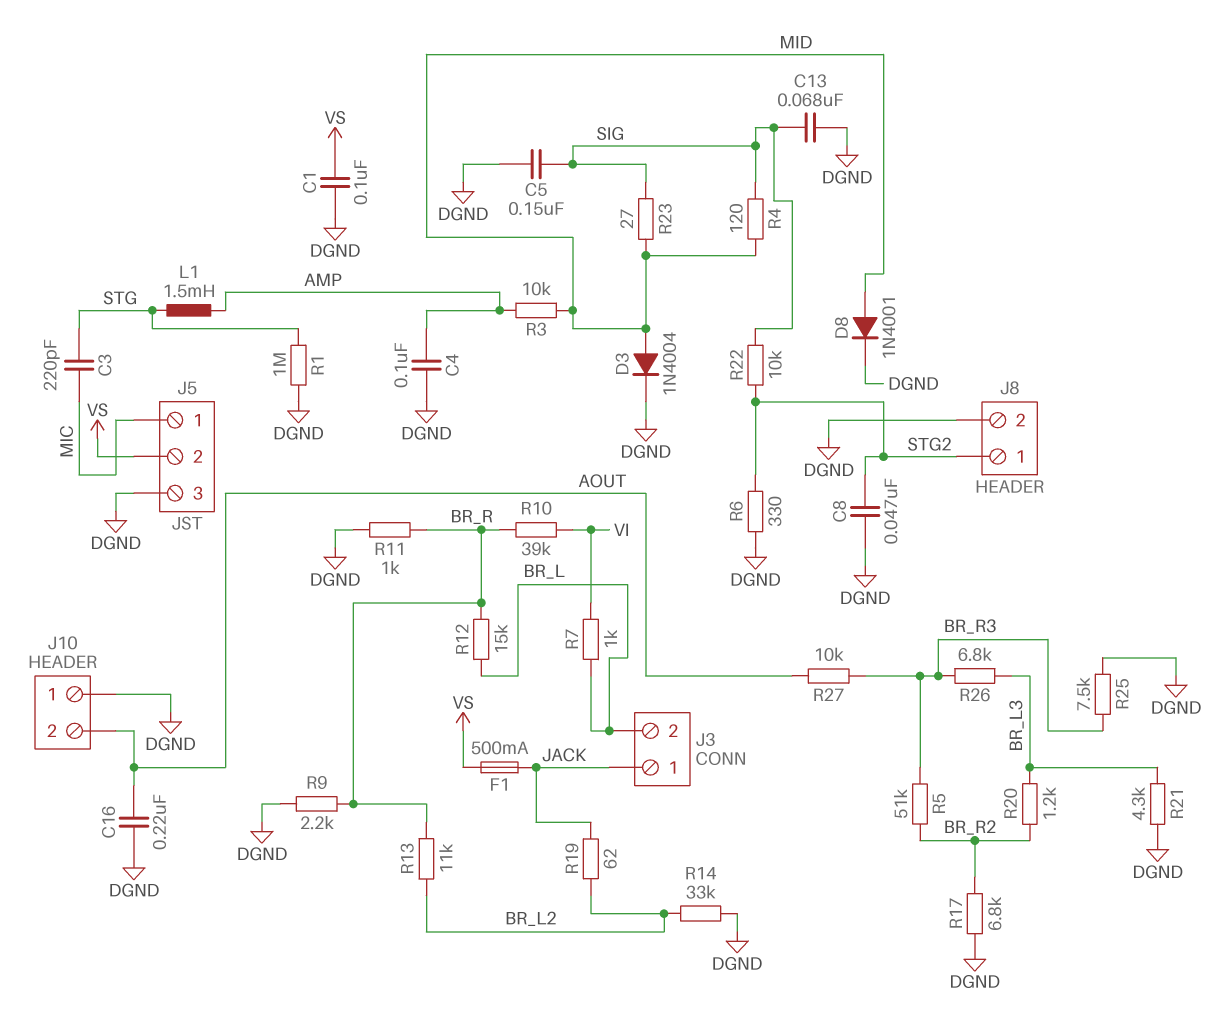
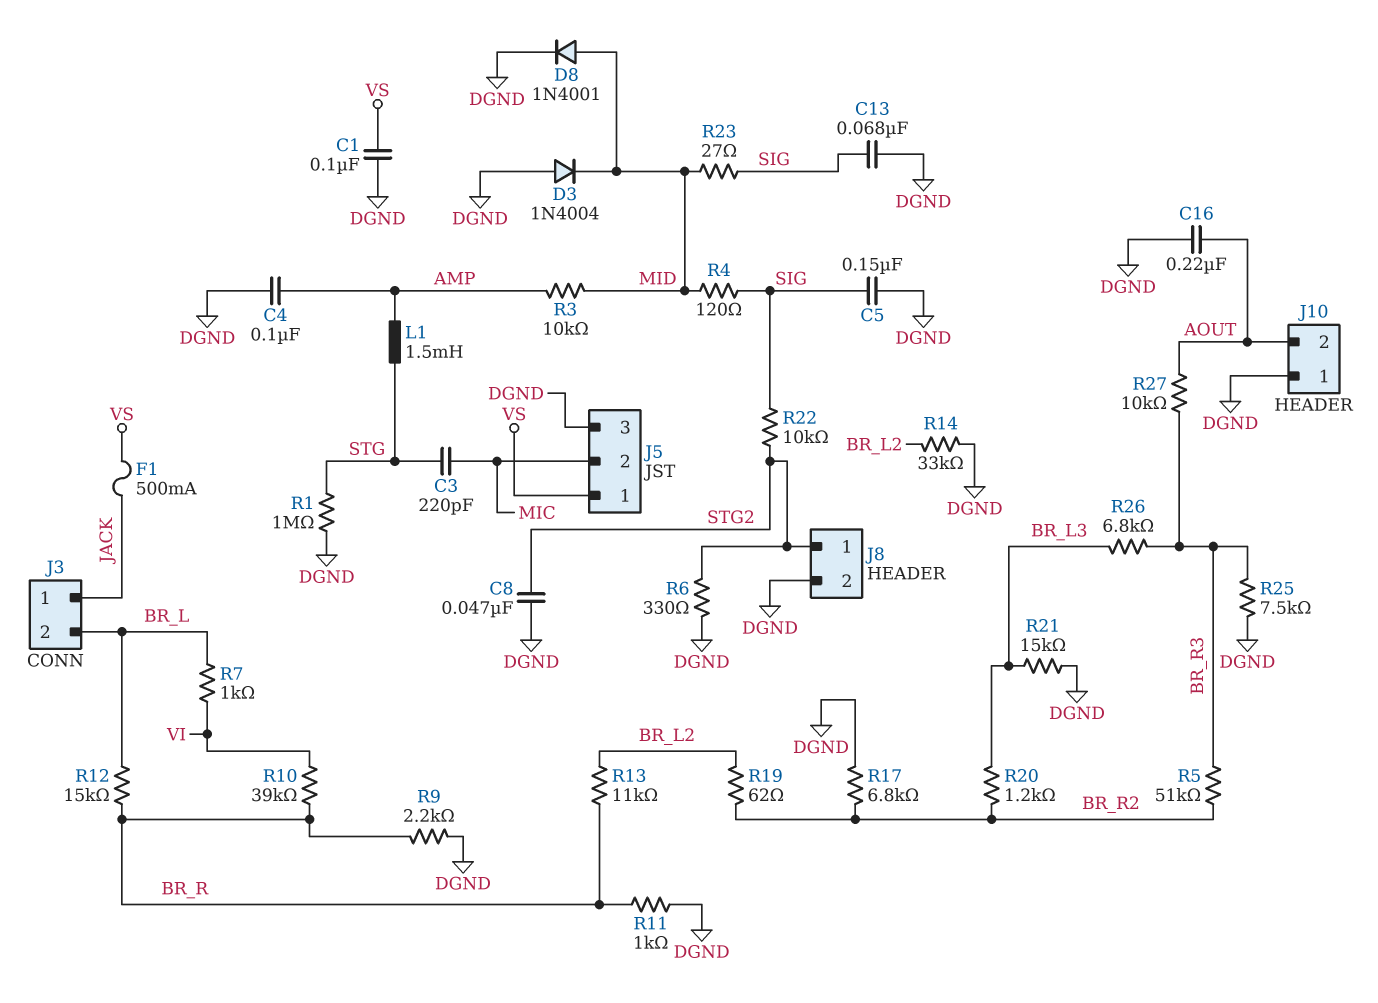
D3: diode 1N4004 (A MID, K DGND) -> diode 1N4004 (A DGND, K MID)
J5 pin 1: MIC -> VS
J5 pin 2: VS -> MIC
R19: 62 (BR_L2, JACK) -> 62 (BR_L2, BR_R2)
R21: 4.3k (BR_L3, DGND) -> 15k (BR_L3, DGND)

